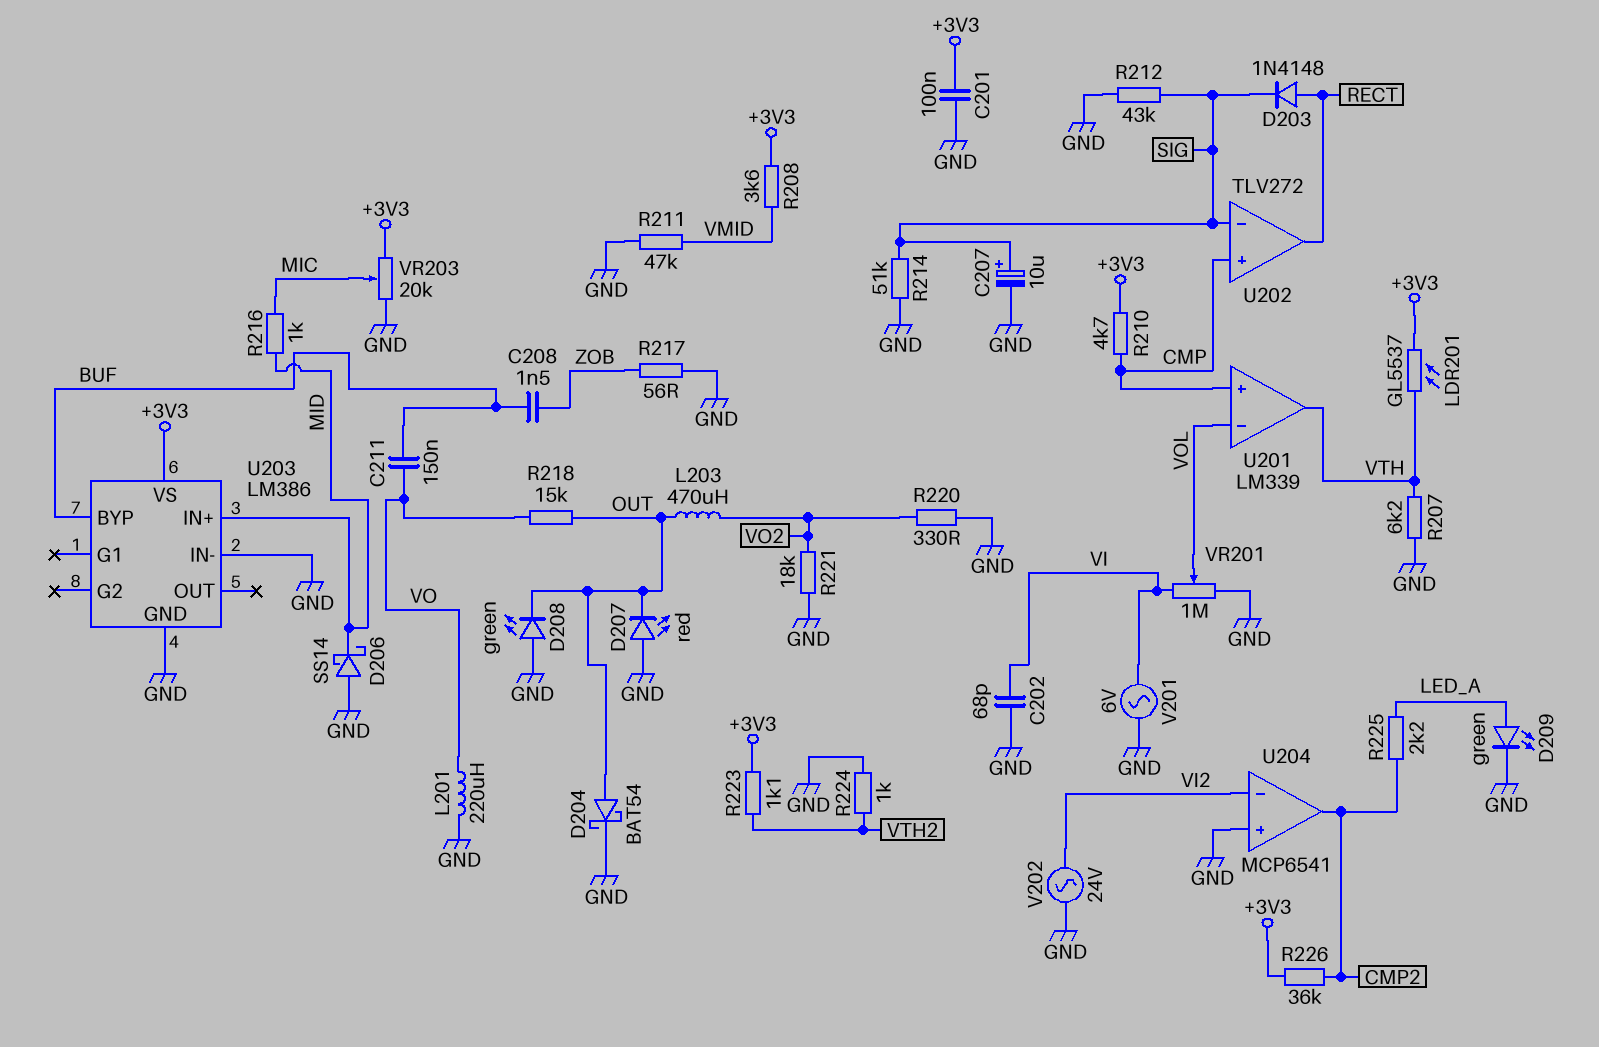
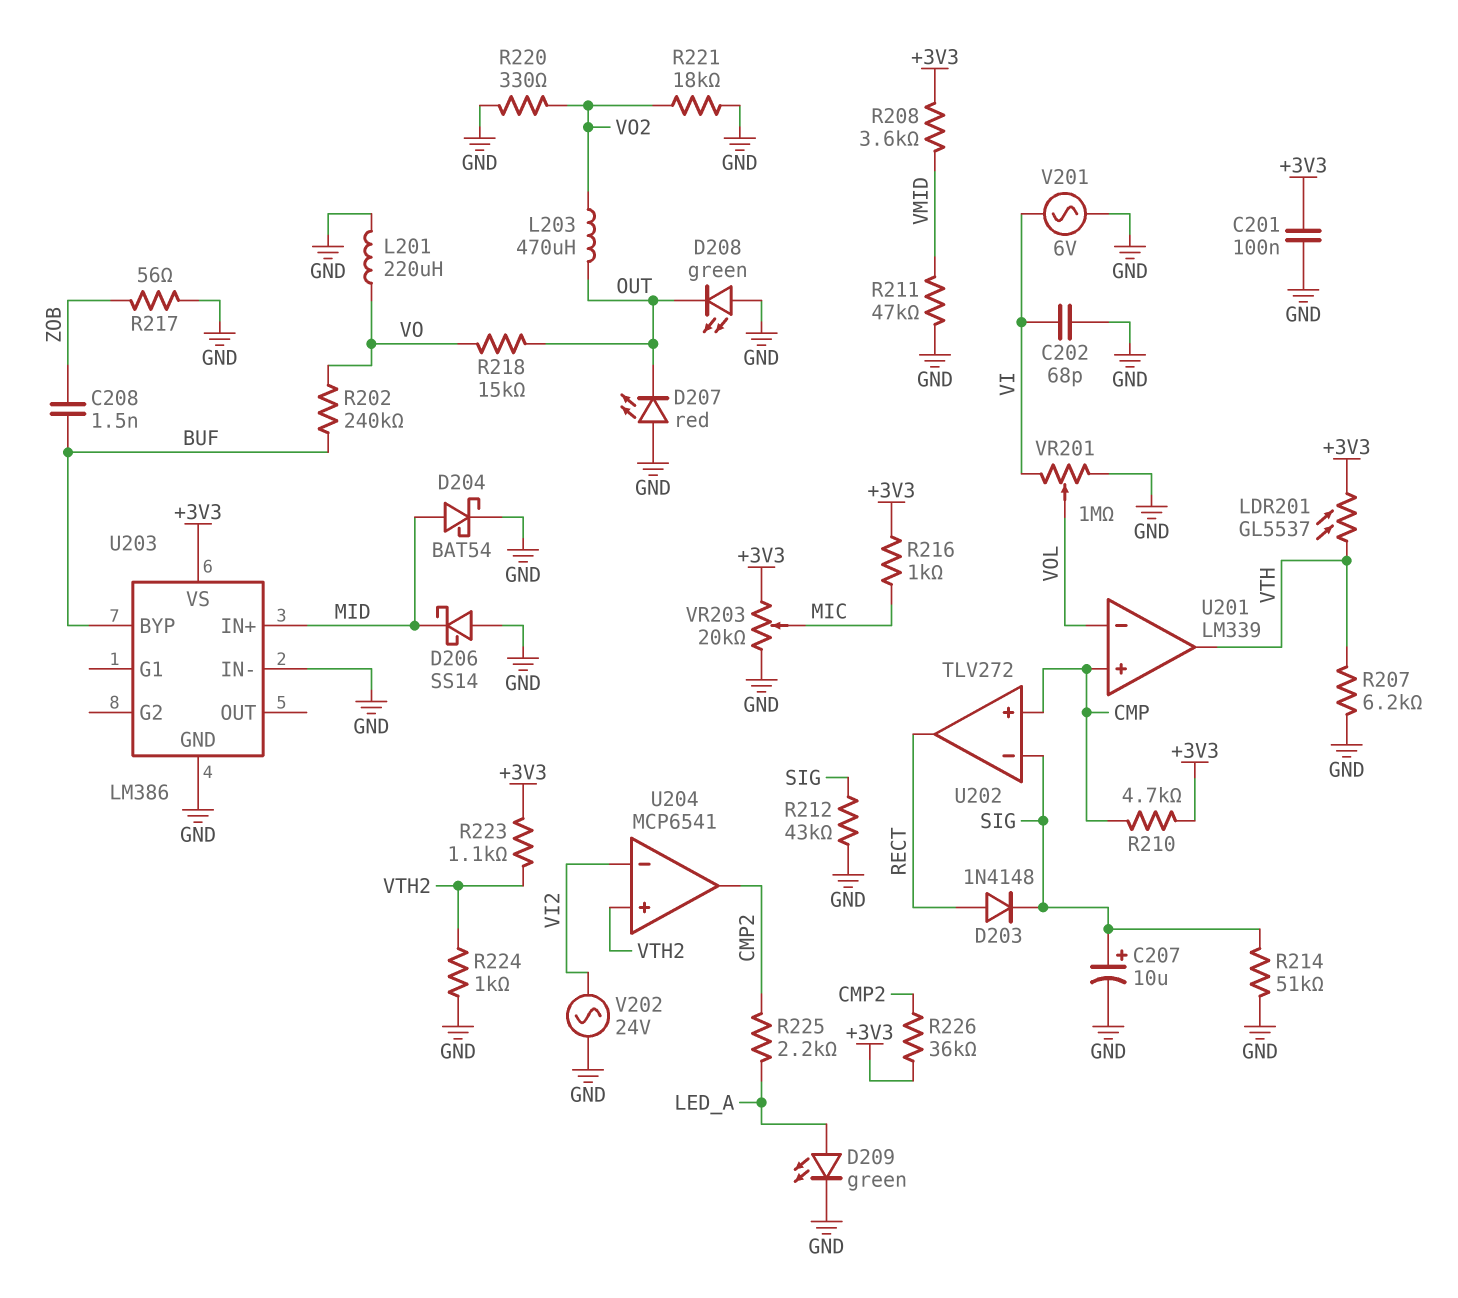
C211: 150nF (BUF, VO) -> none
D204: schottky BAT54 (A OUT, K GND) -> schottky BAT54 (A MID, K GND)
R202: none -> 240k (BUF, VO)
R216: 1k (MIC, MID) -> 1k (+3V3, MIC)
U204 pin in+: GND -> VTH2

